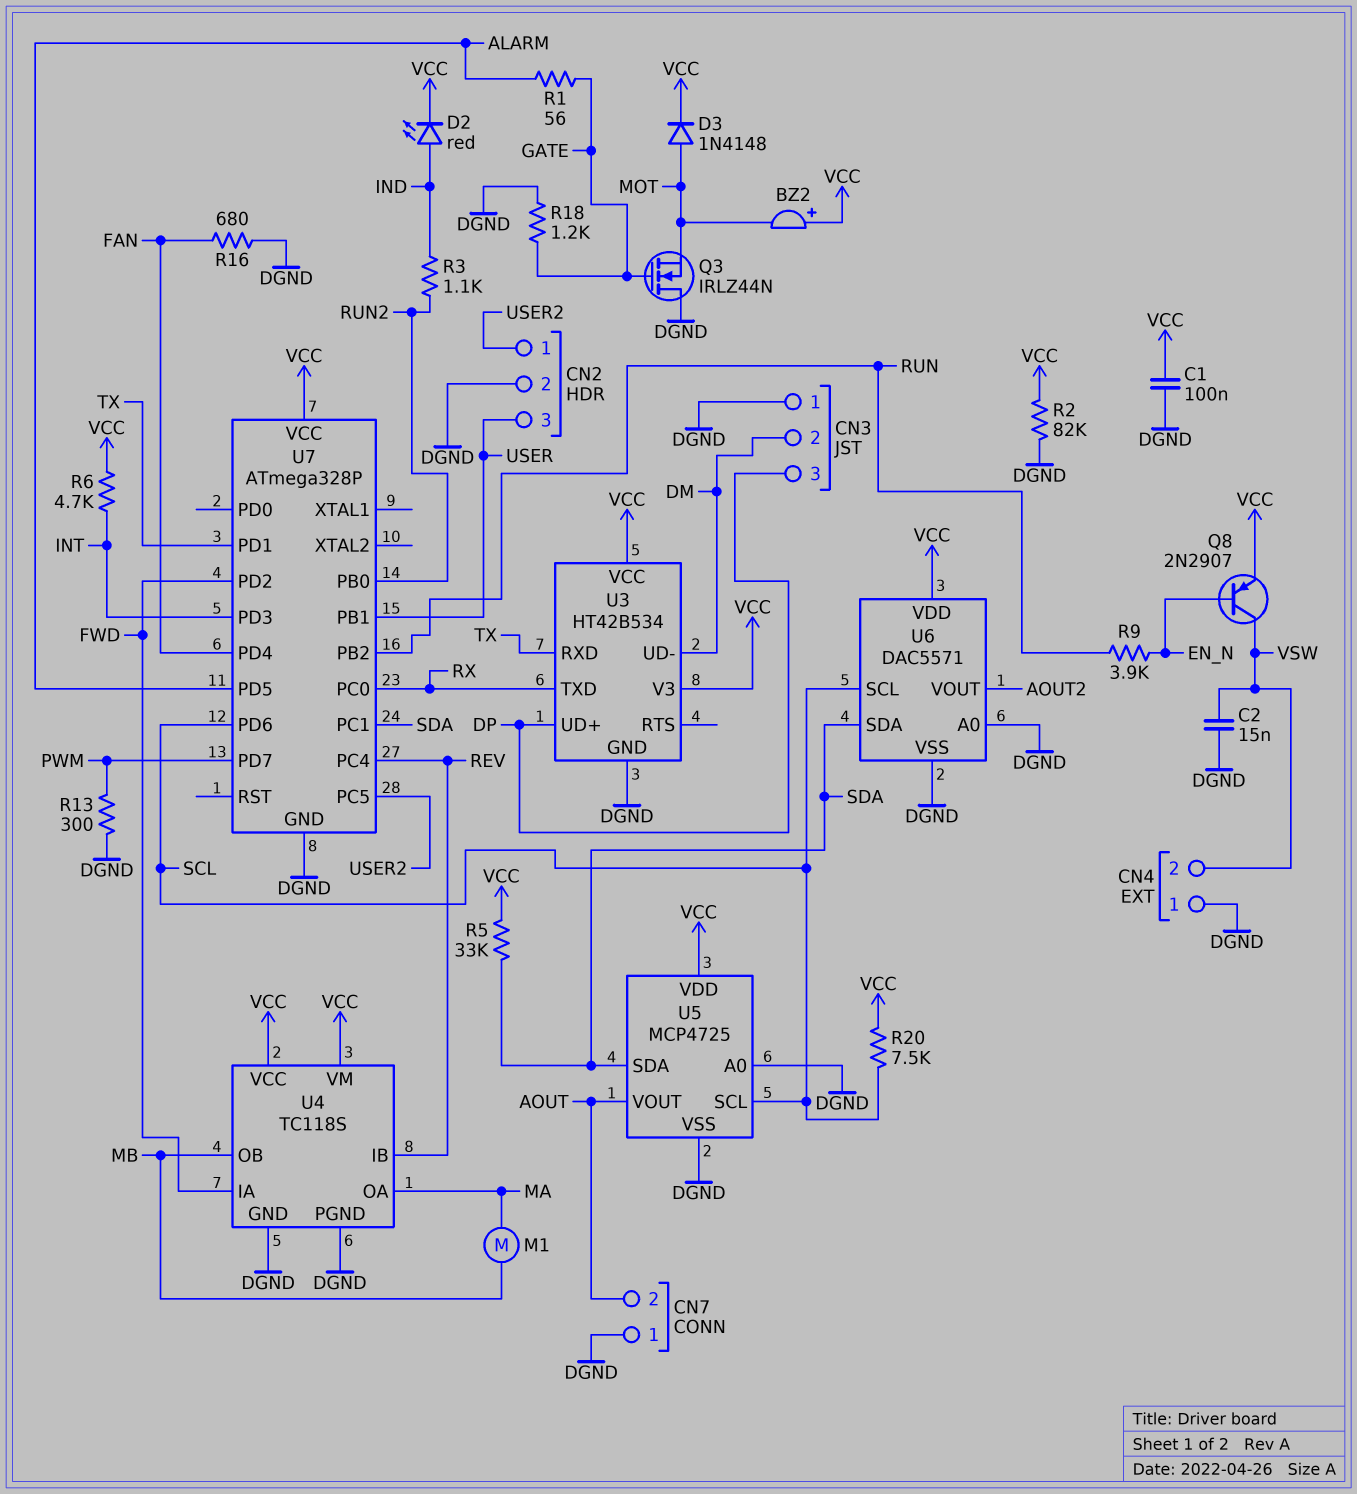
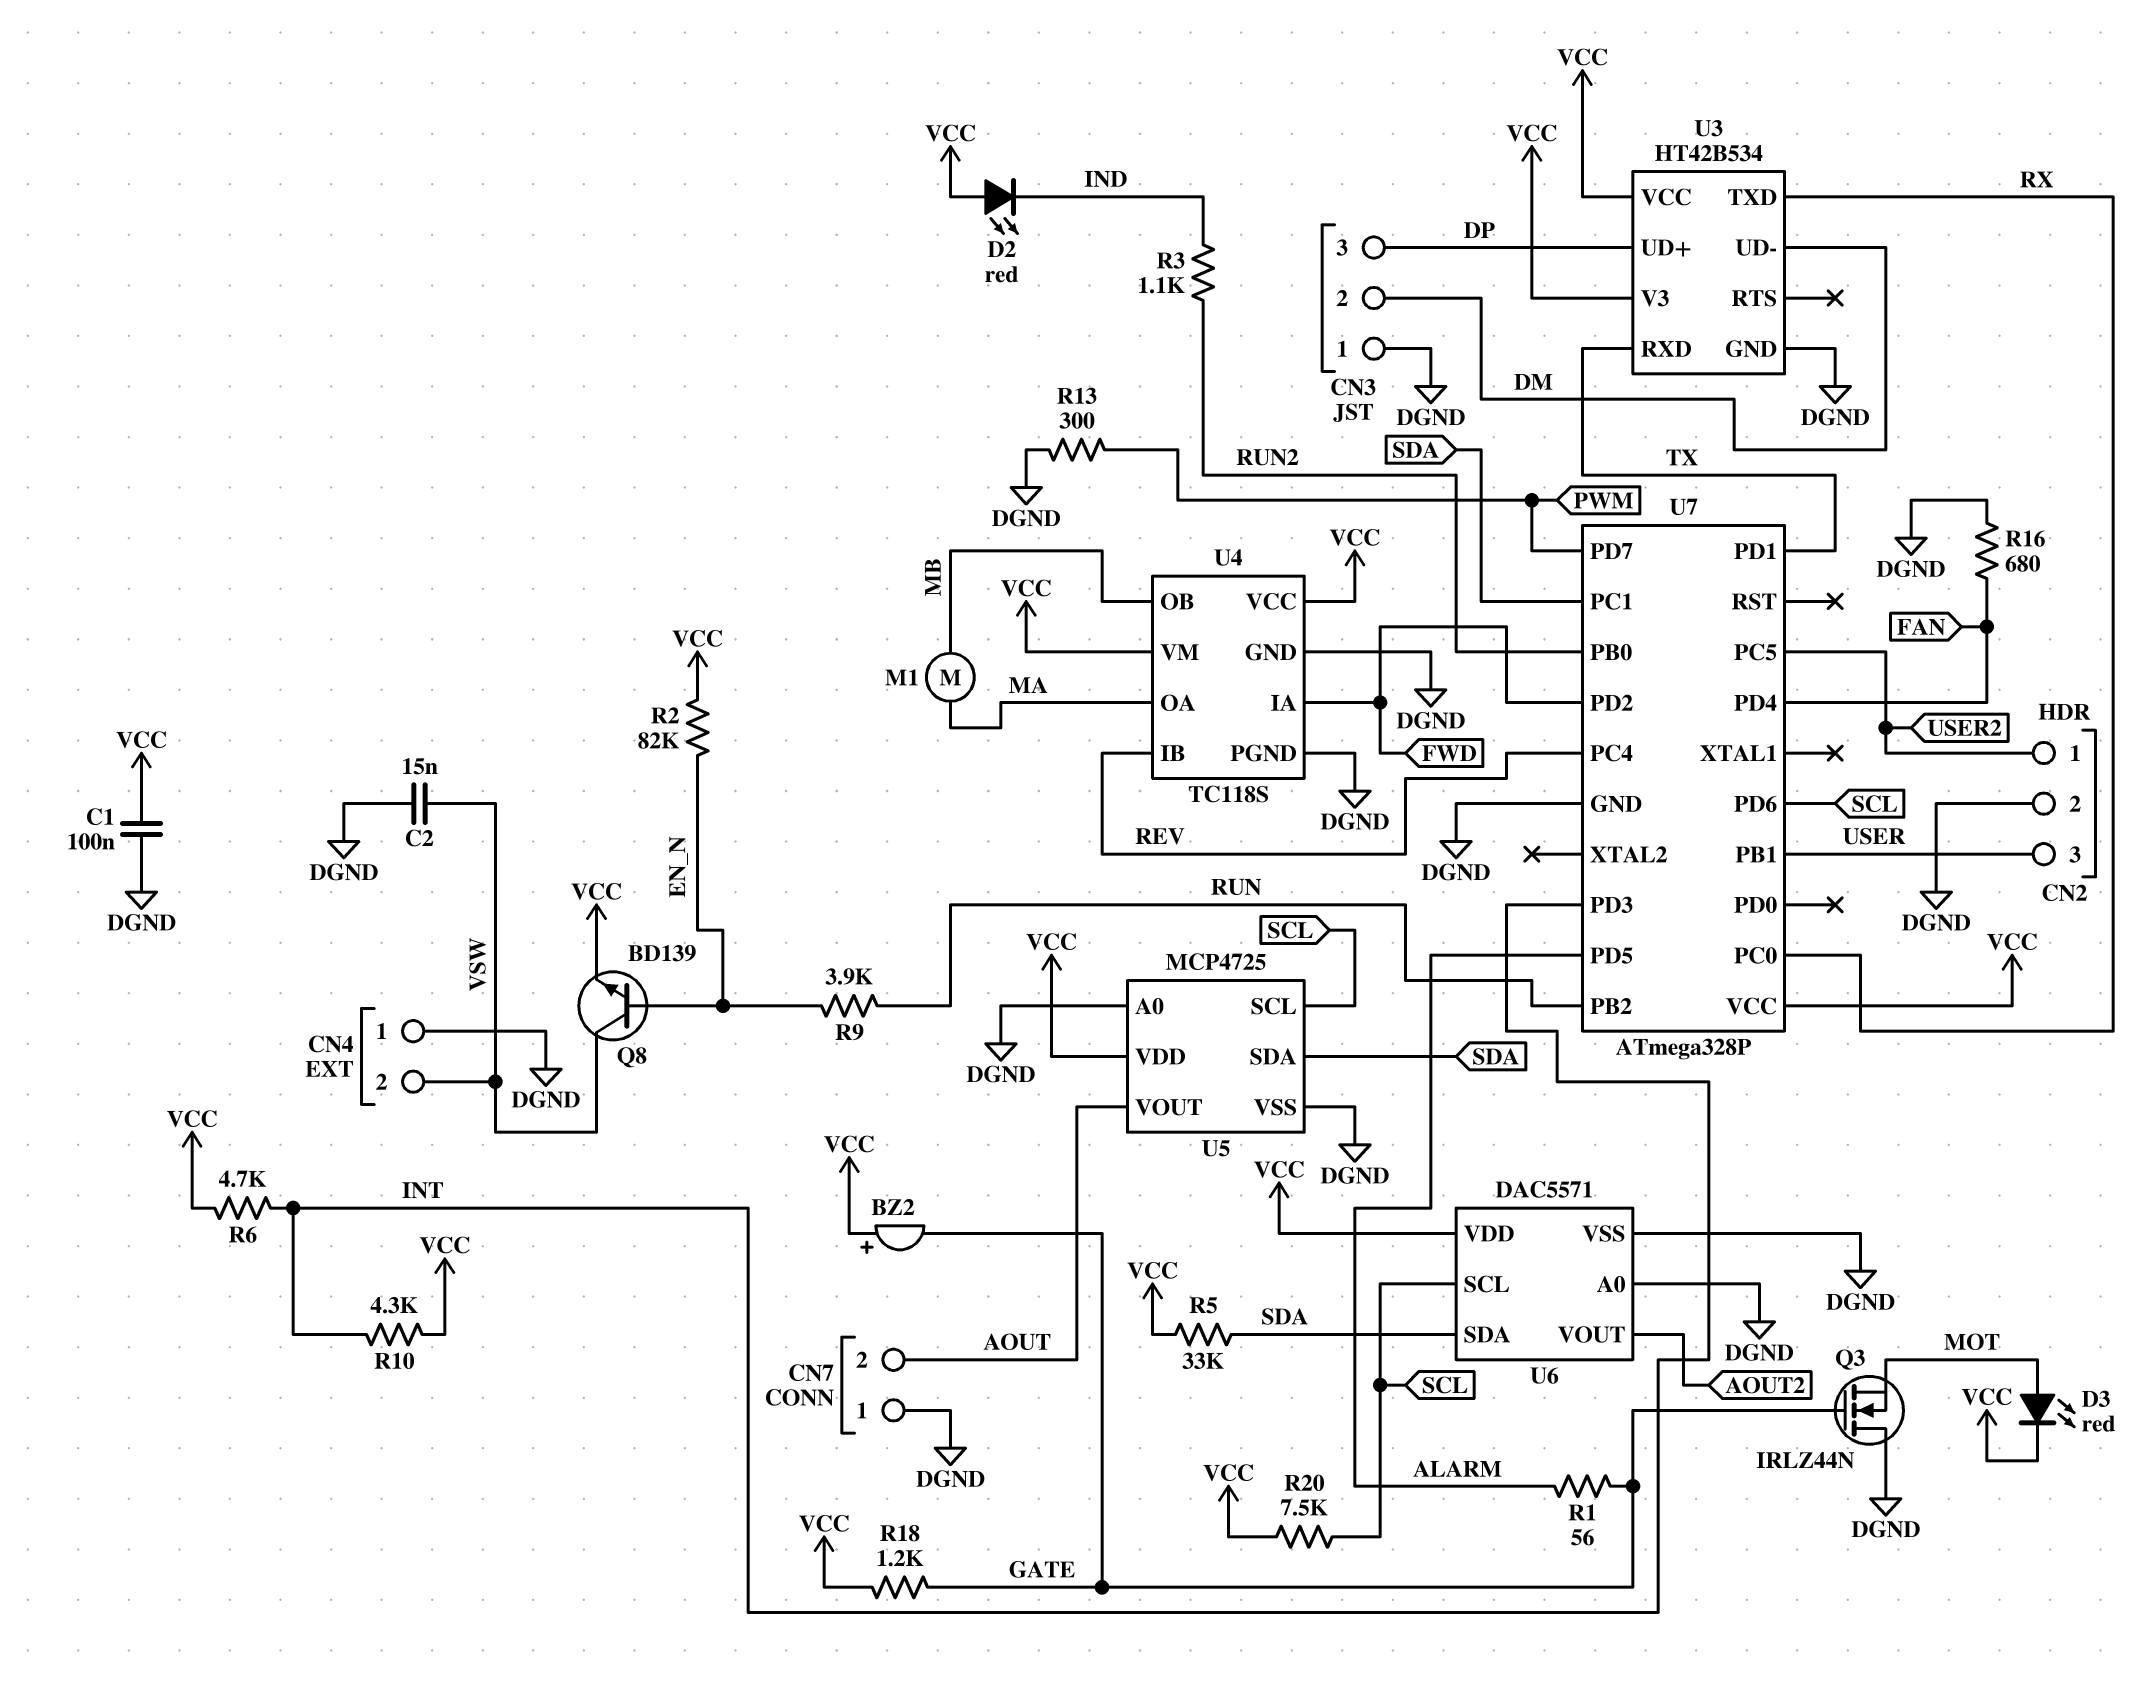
BZ2: buzzer (plus VCC, minus MOT) -> buzzer (plus VCC, minus GATE)
D2: LED red (A IND, K VCC) -> LED red (A VCC, K IND)
D3: diode 1N4148 (A MOT, K VCC) -> LED red (A MOT, K VCC)
Q8: PNP 2N2907 (B EN_N, C VSW, E VCC) -> NPN BD139 (B EN_N, C VSW, E VCC)
R2: 82k (DGND, VCC) -> 82k (EN_N, VCC)
R10: none -> 4.3k (INT, VCC)
R18: 1.2k (DGND, GATE) -> 1.2k (GATE, VCC)

